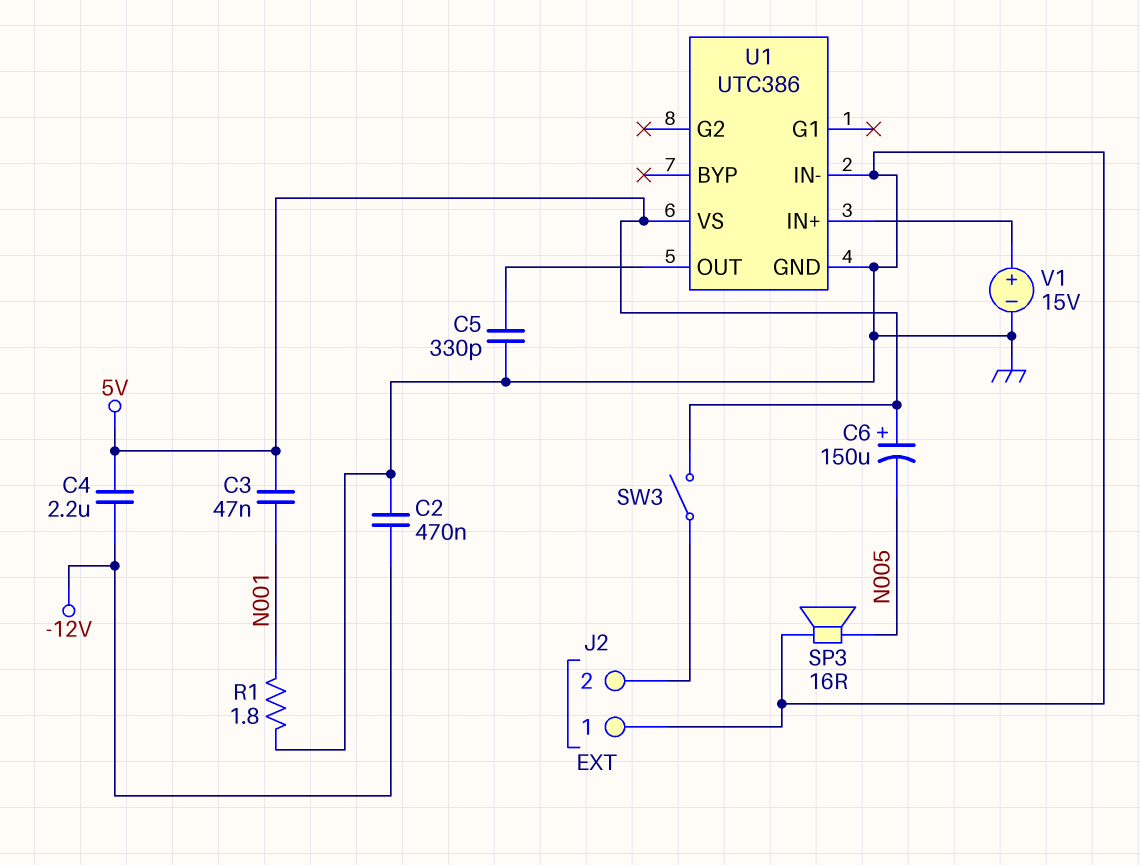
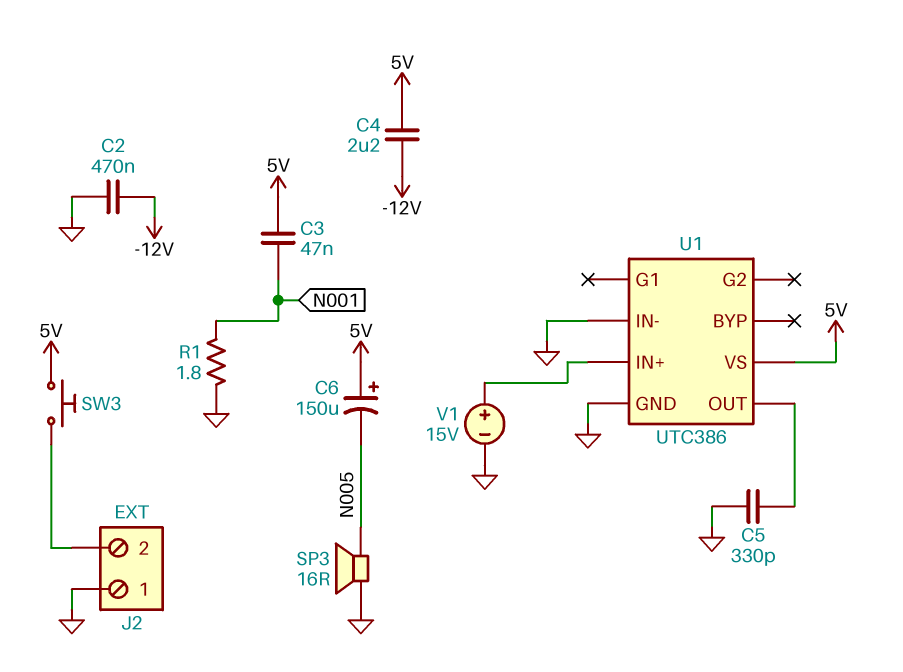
SW3: switch (5V, J2/2) -> button (5V, J2/2)

